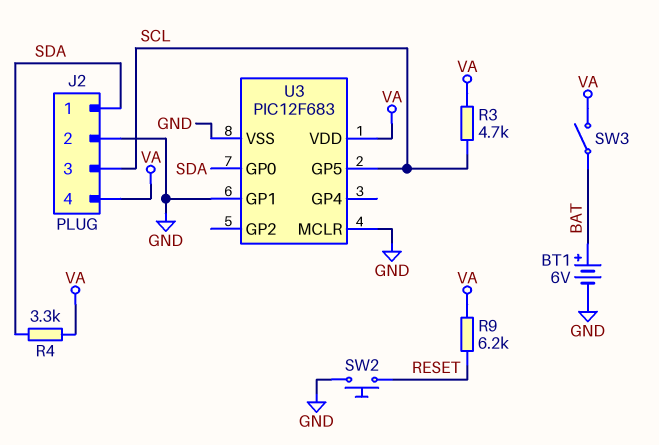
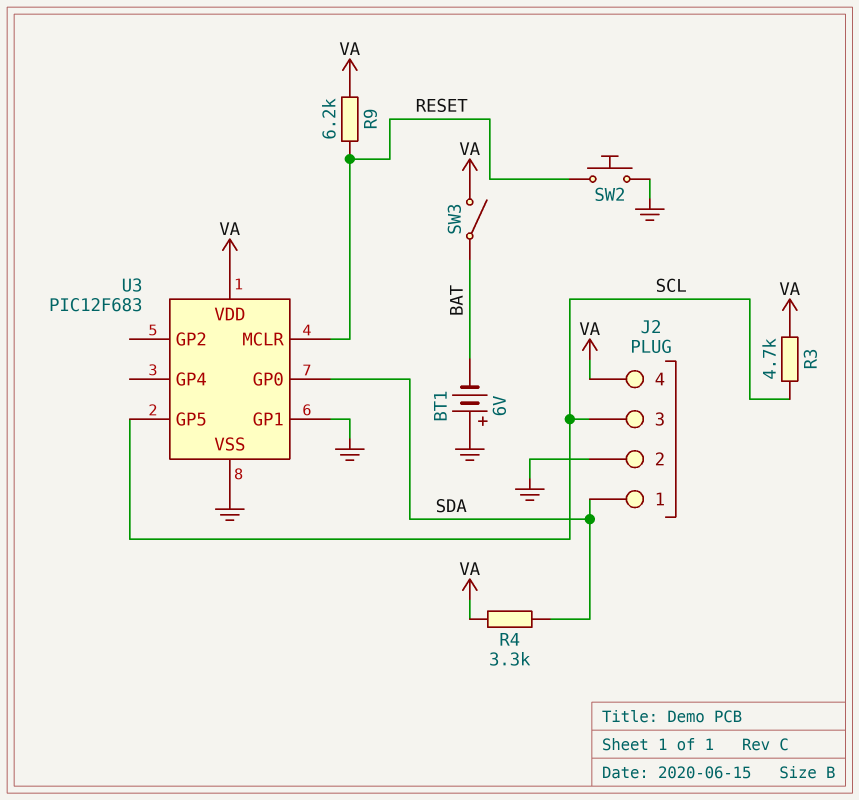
BT1: 6V (plus BAT, minus GND) -> 6V (plus GND, minus BAT)
U3 pin MCLR: GND -> RESET

